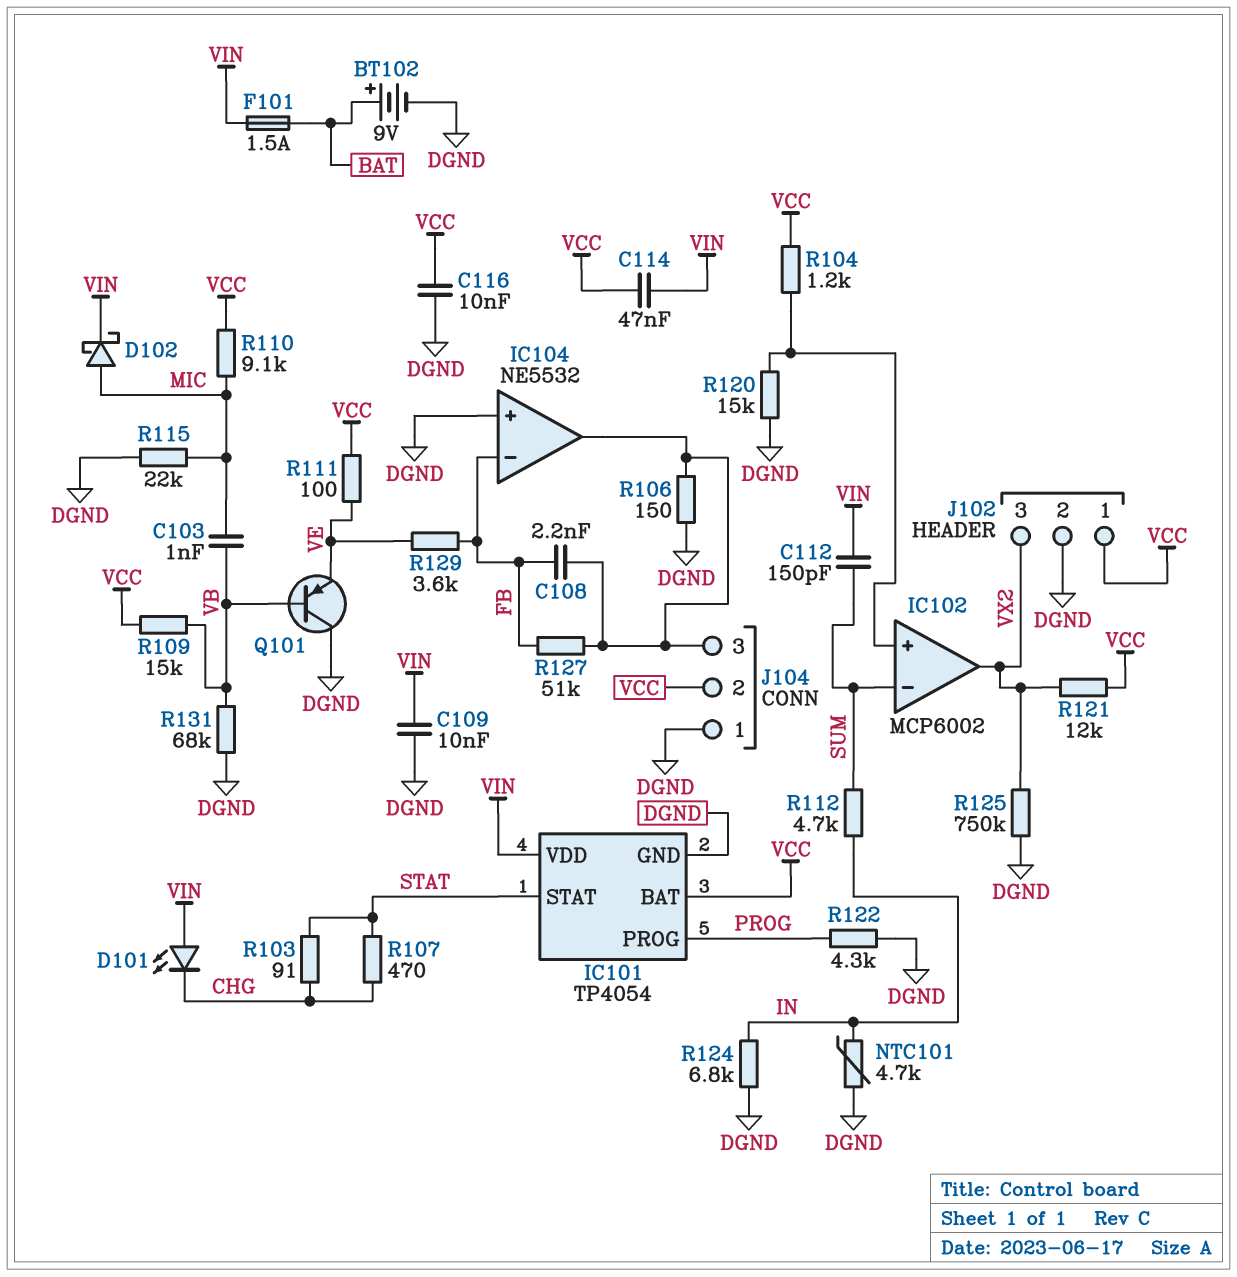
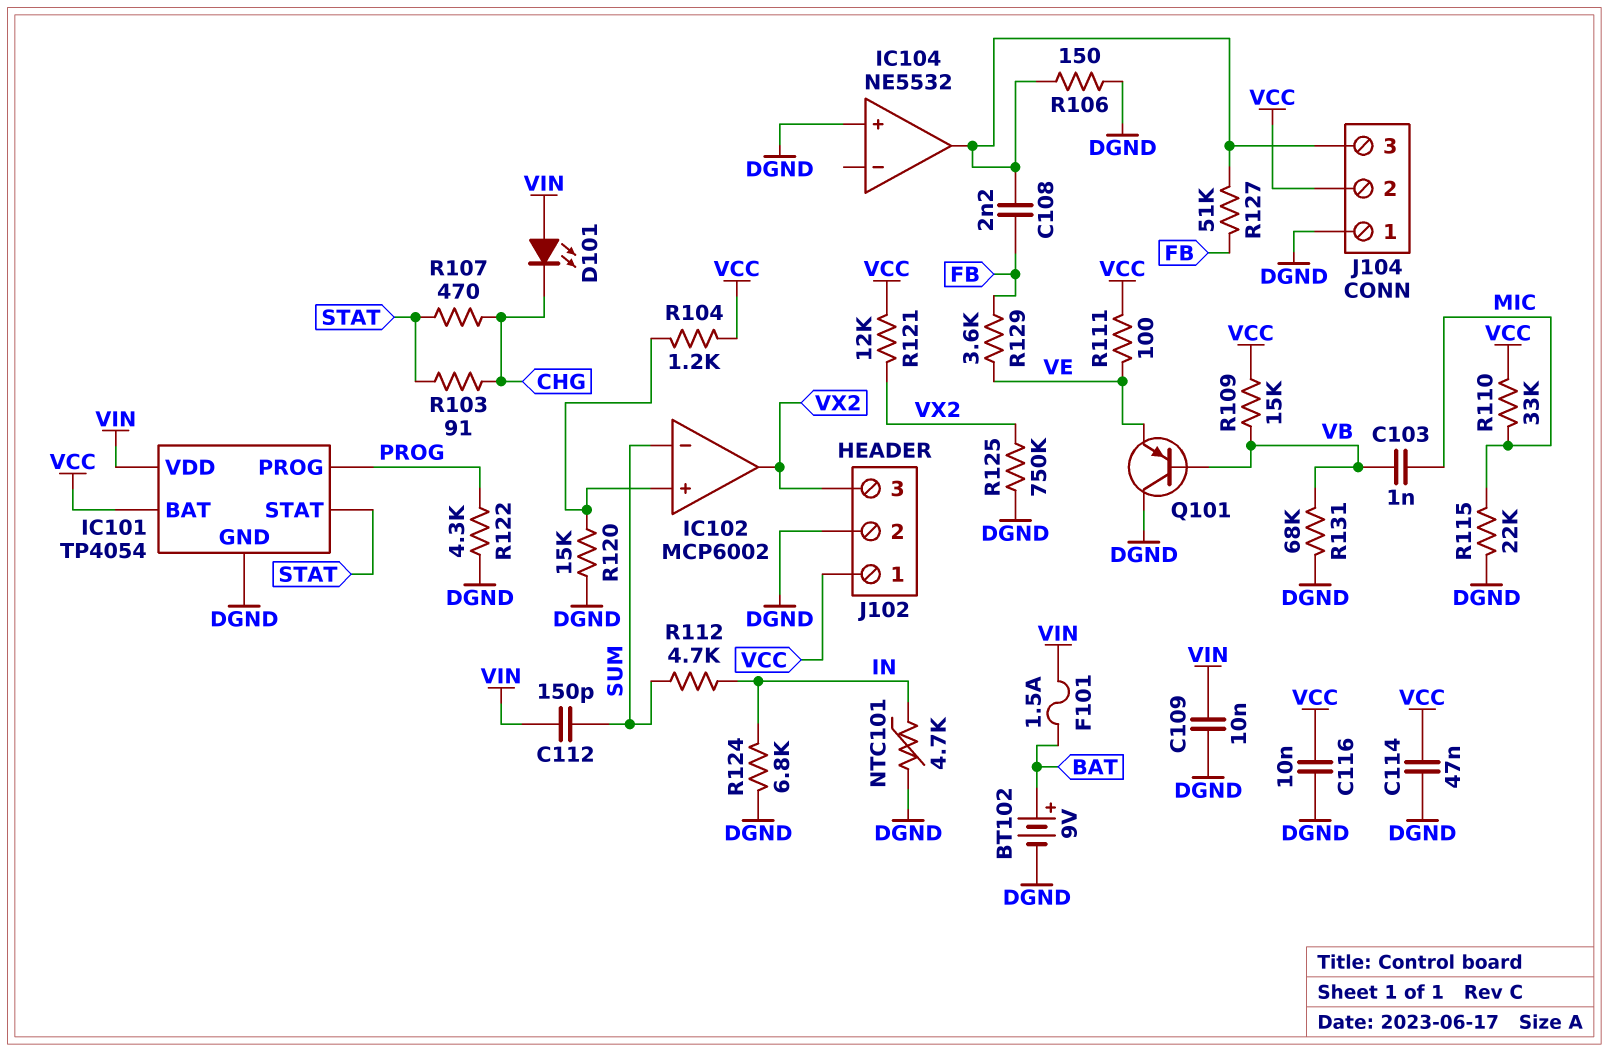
C114: 47nF (VCC, VIN) -> 47nF (DGND, VCC)
D102: schottky (A MIC, K VIN) -> none
IC104 pin in-: FB -> none
R110: 9.1k (MIC, VCC) -> 33k (MIC, VCC)

